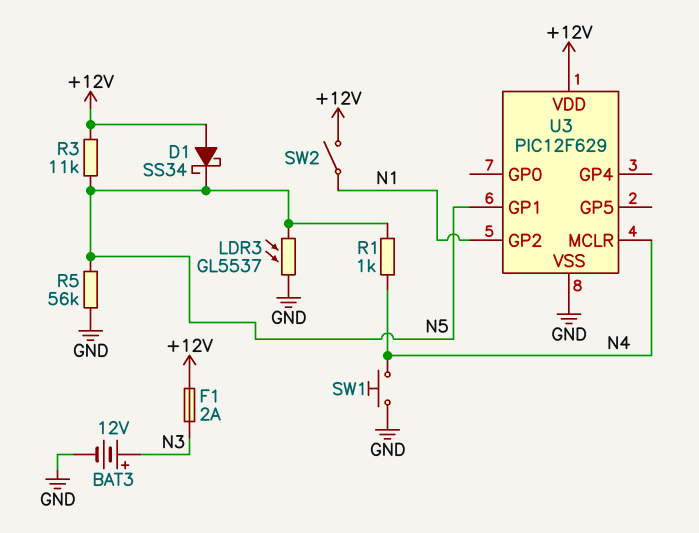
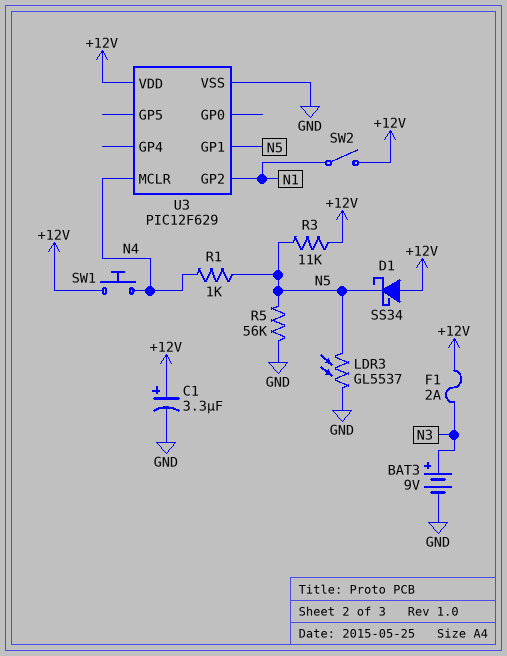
BAT3: 12V (plus N3, minus GND) -> 9V (plus N3, minus GND)
C1: none -> 3.3uF (plus +12V, minus GND)
SW1: button (GND, N4) -> button (+12V, N4)

